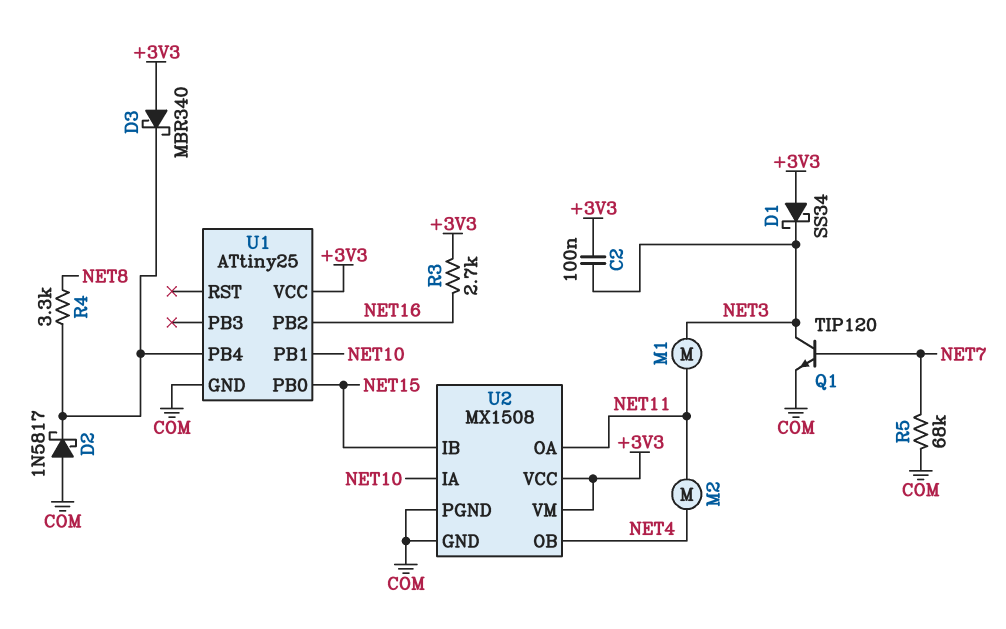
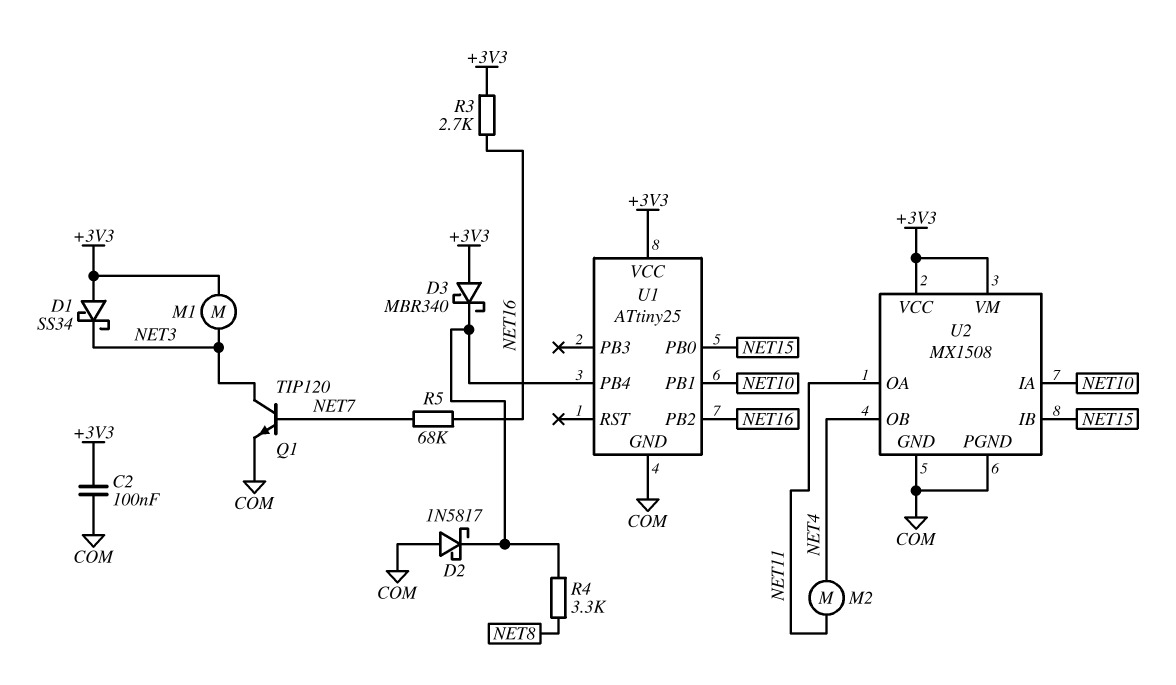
C2: 100nF (+3V3, NET3) -> 100nF (+3V3, COM)
M1: motor (NET3, NET11) -> motor (+3V3, NET3)
R5: 68k (COM, NET7) -> 68k (NET7, NET16)

